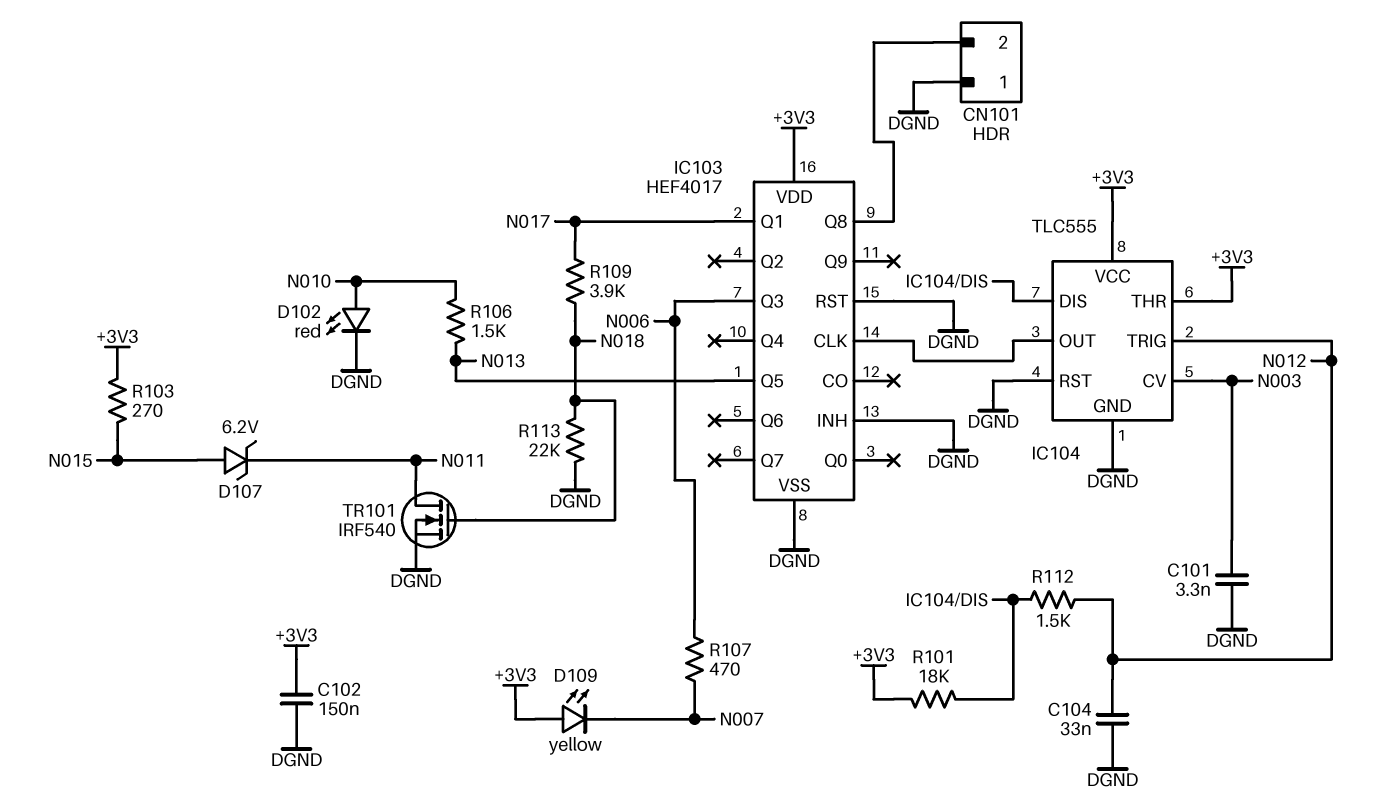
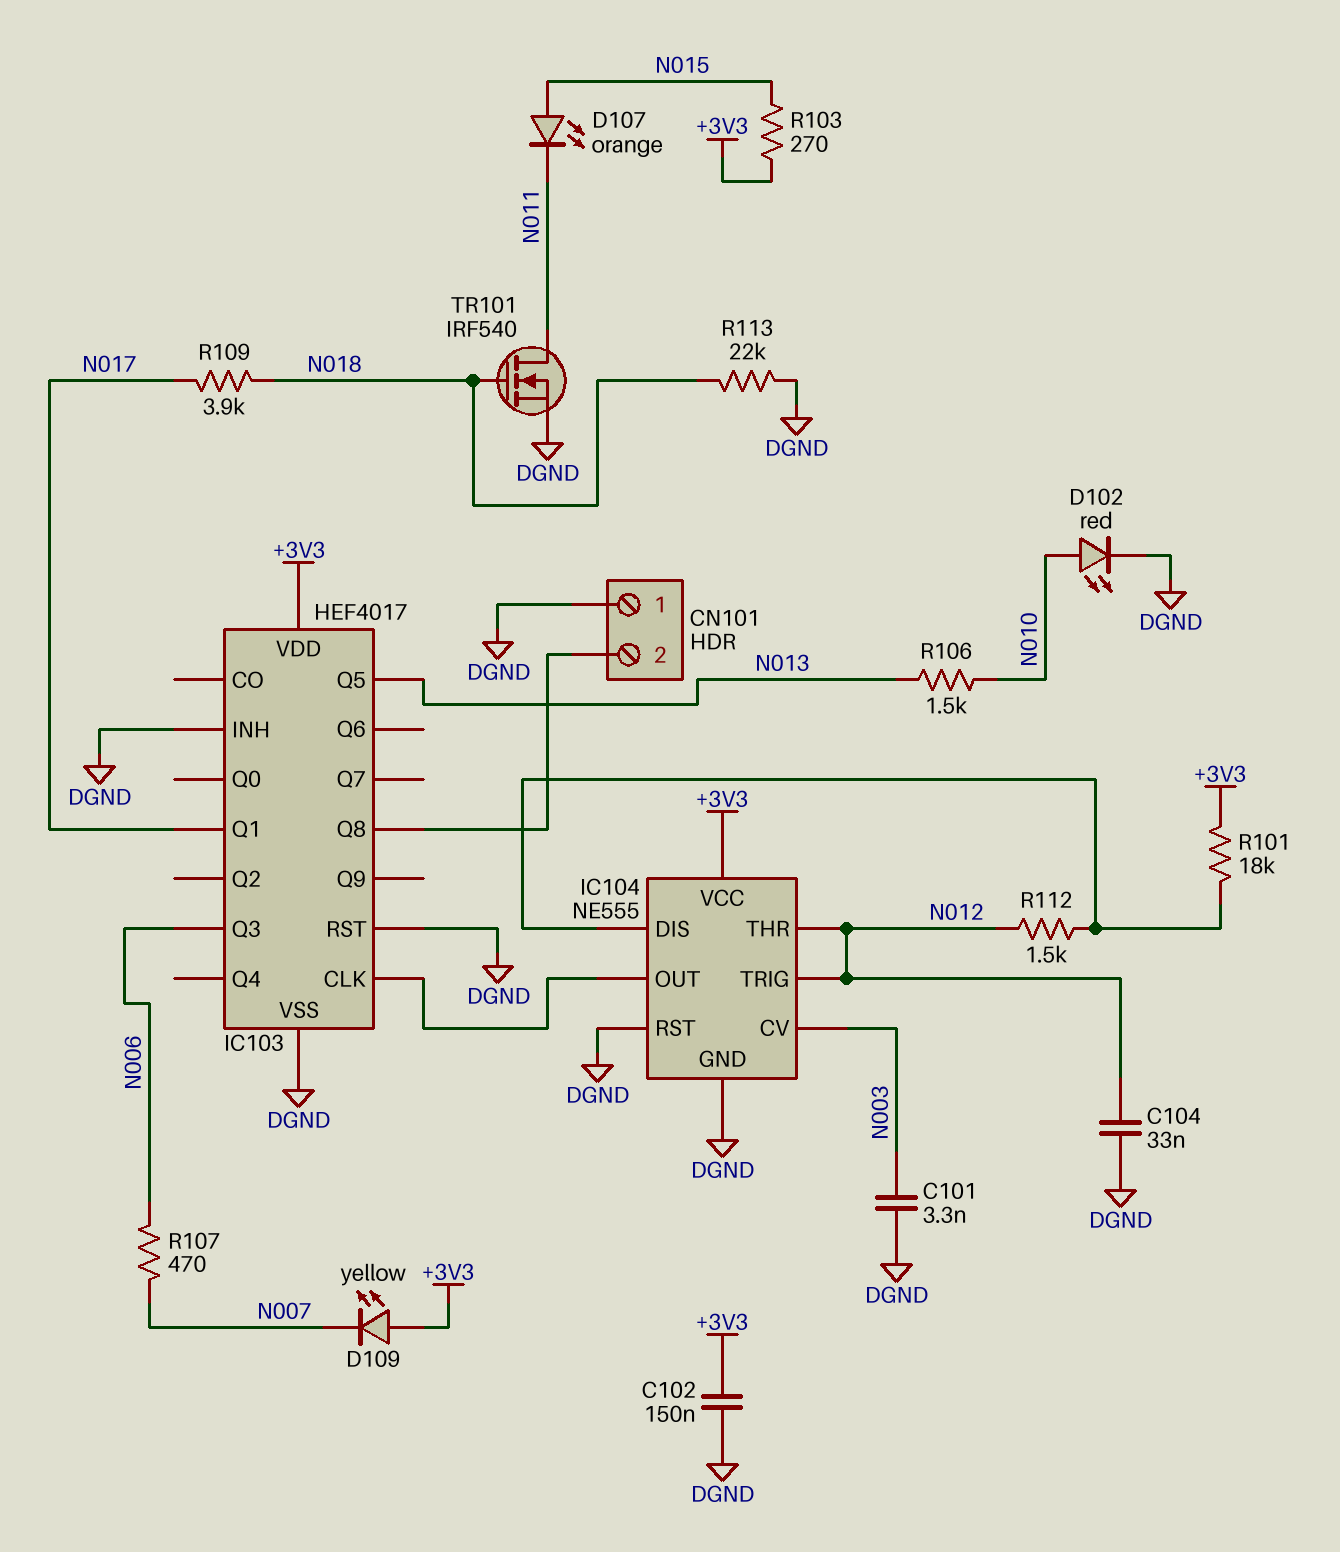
D107: zener 6.2V (A N015, K N011) -> LED orange (A N015, K N011)
IC104: TLC555 -> NE555
IC104 pin THR: +3V3 -> N012

